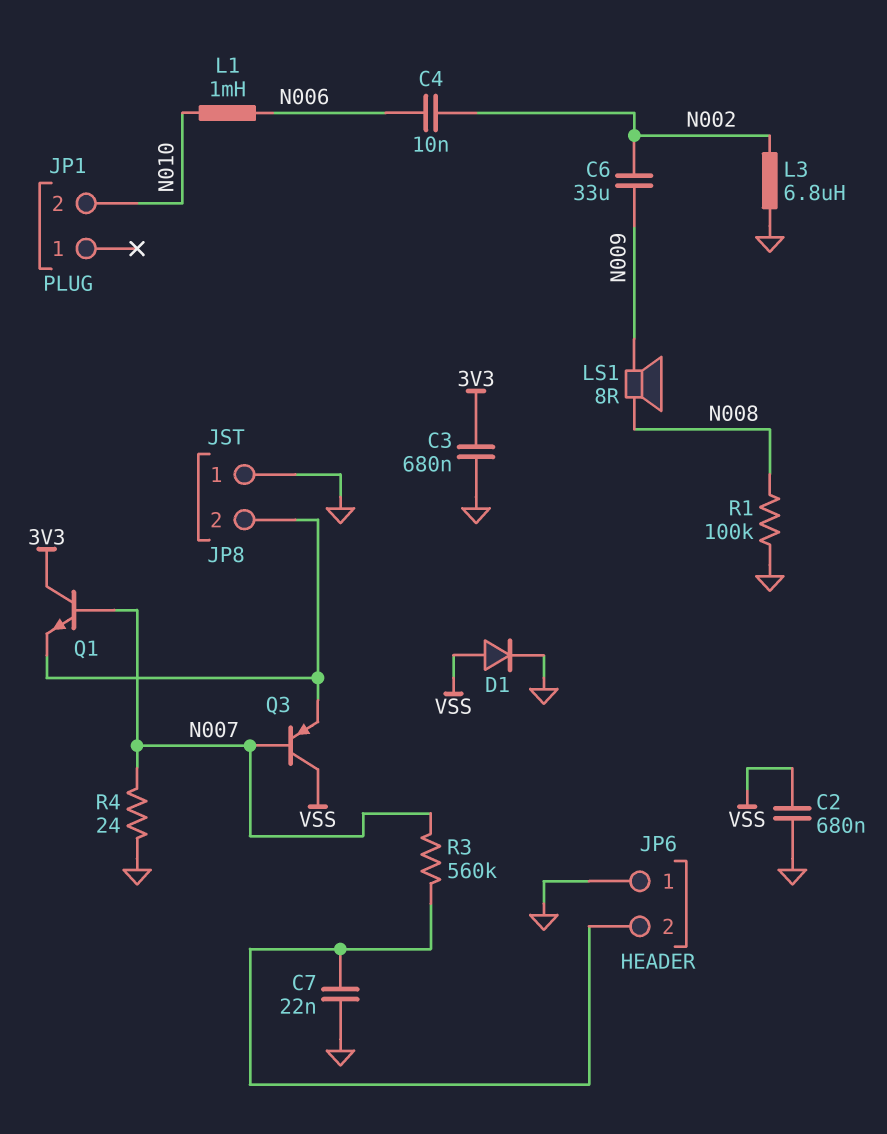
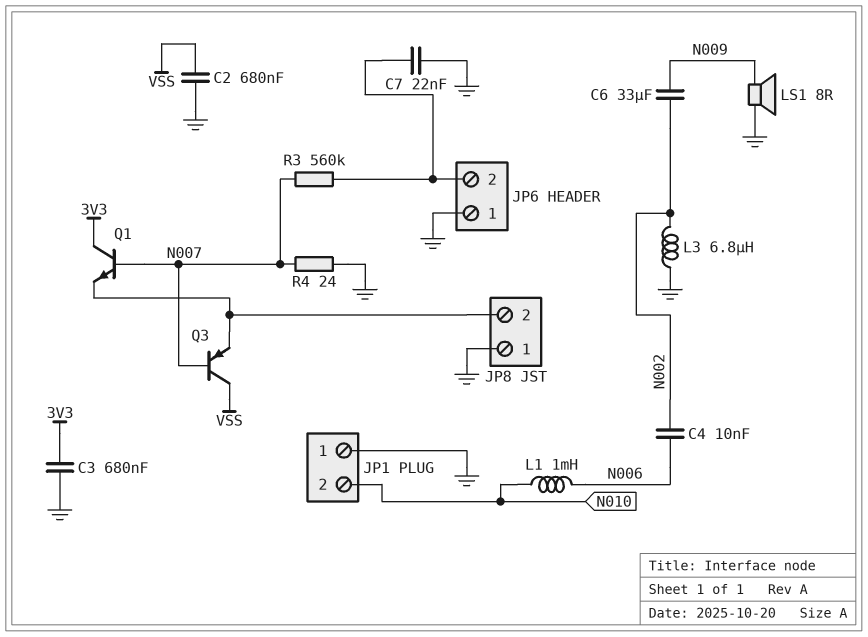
D1: diode (A VSS, K GND) -> none
JP1 pin 1: none -> GND
LS1: speaker 8R (N008, N009) -> speaker 8R (GND, N009)
R1: 100k (GND, N008) -> none

